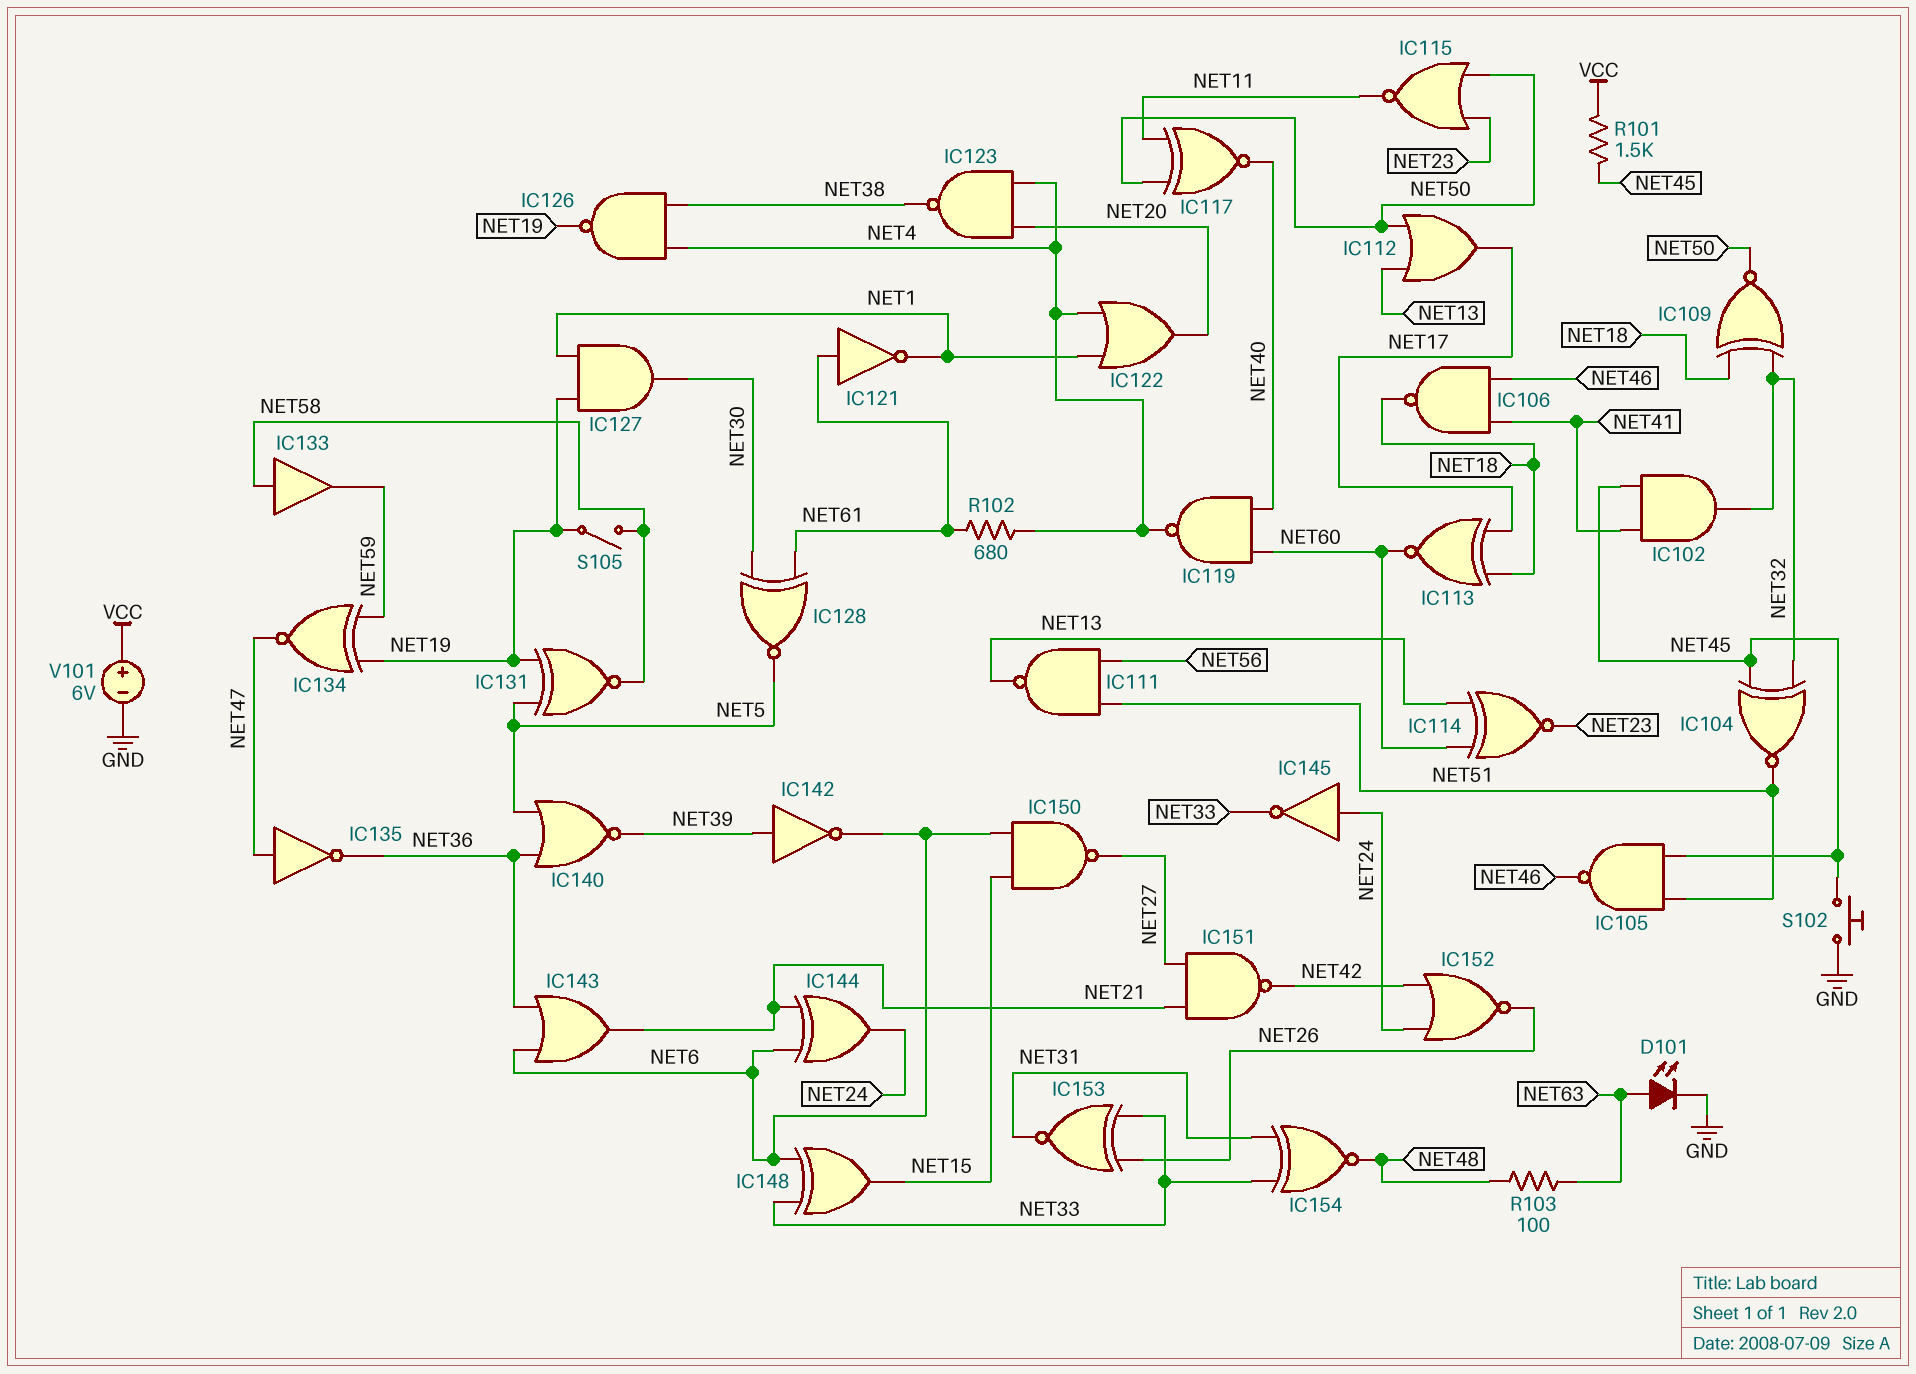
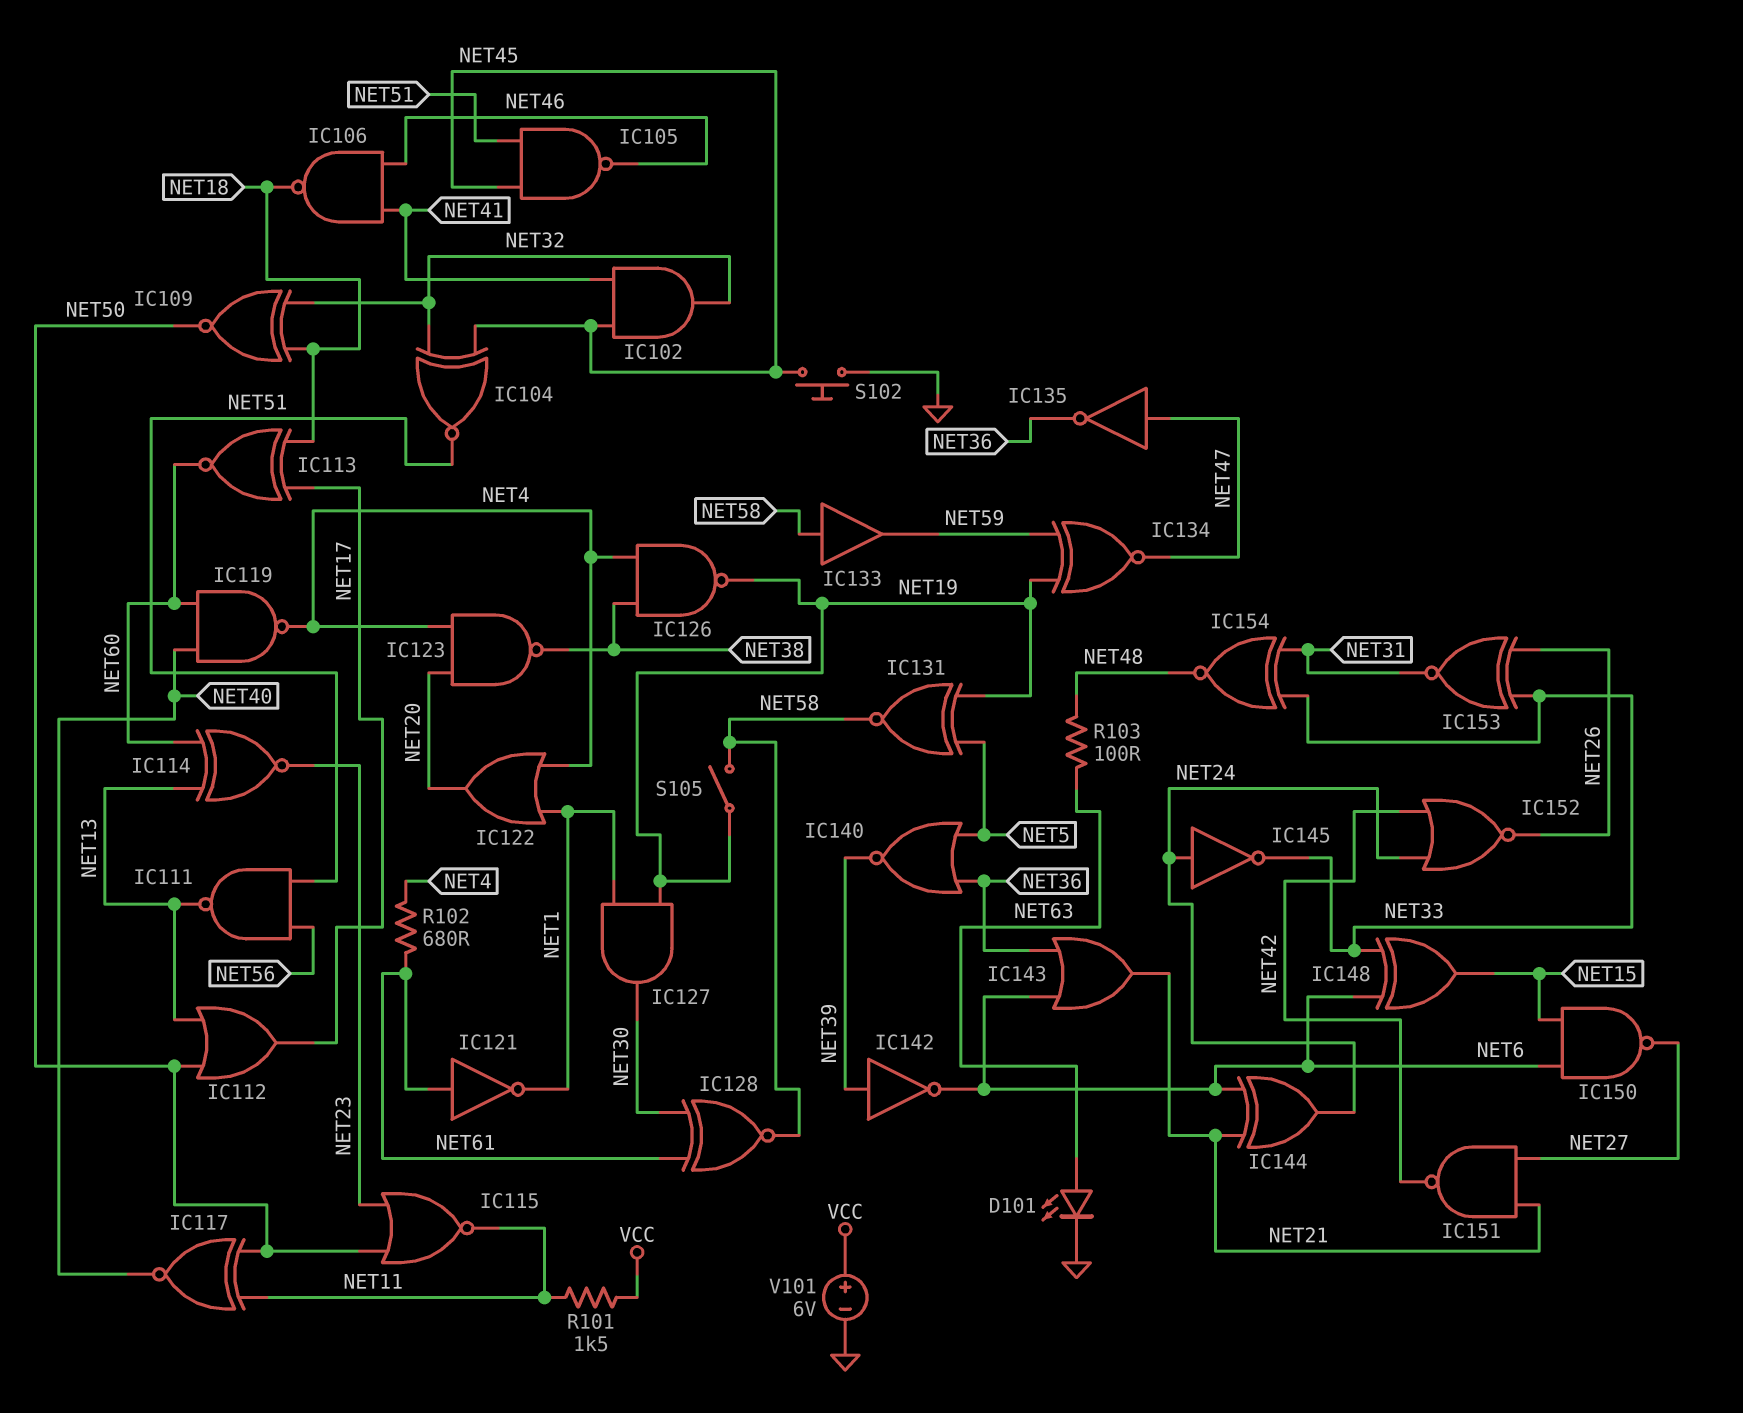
IC128: XNOR (in NET30, in NET61, out NET5) -> XNOR (in NET30, in NET61, out NET58)
R101: 1.5k (NET45, VCC) -> 1.5k (NET11, VCC)

